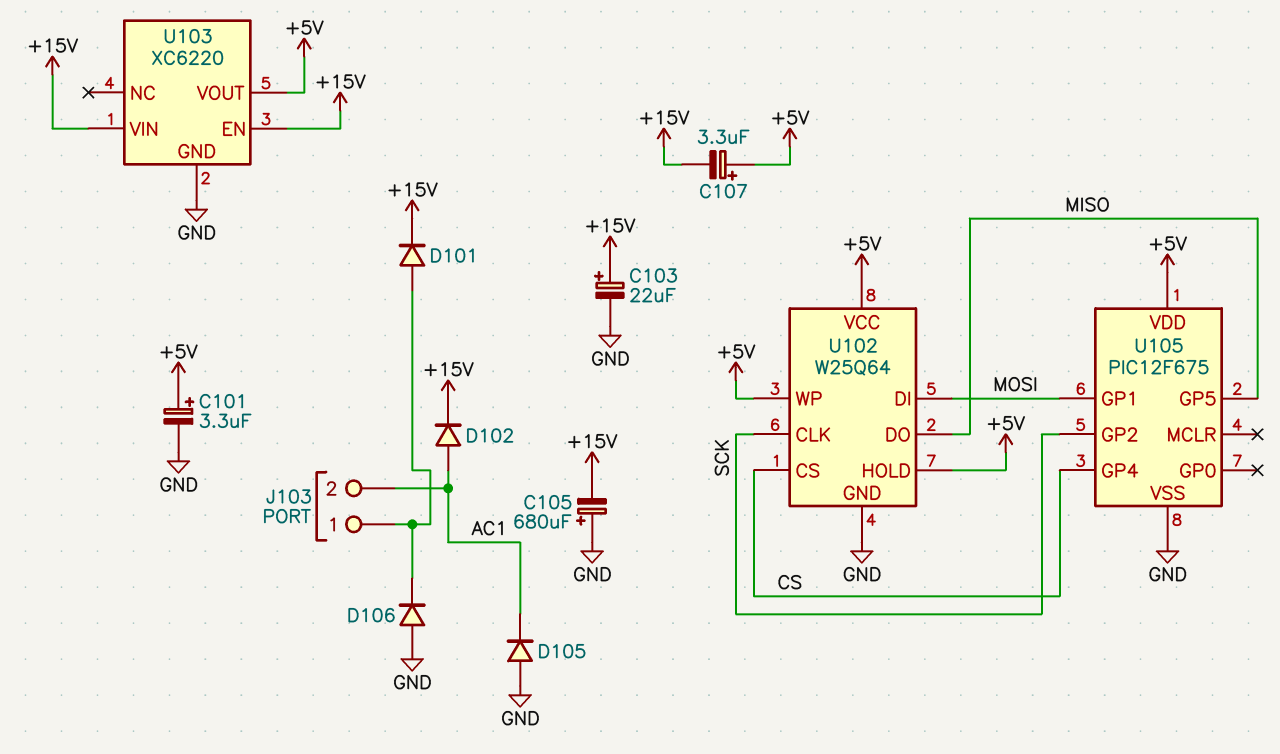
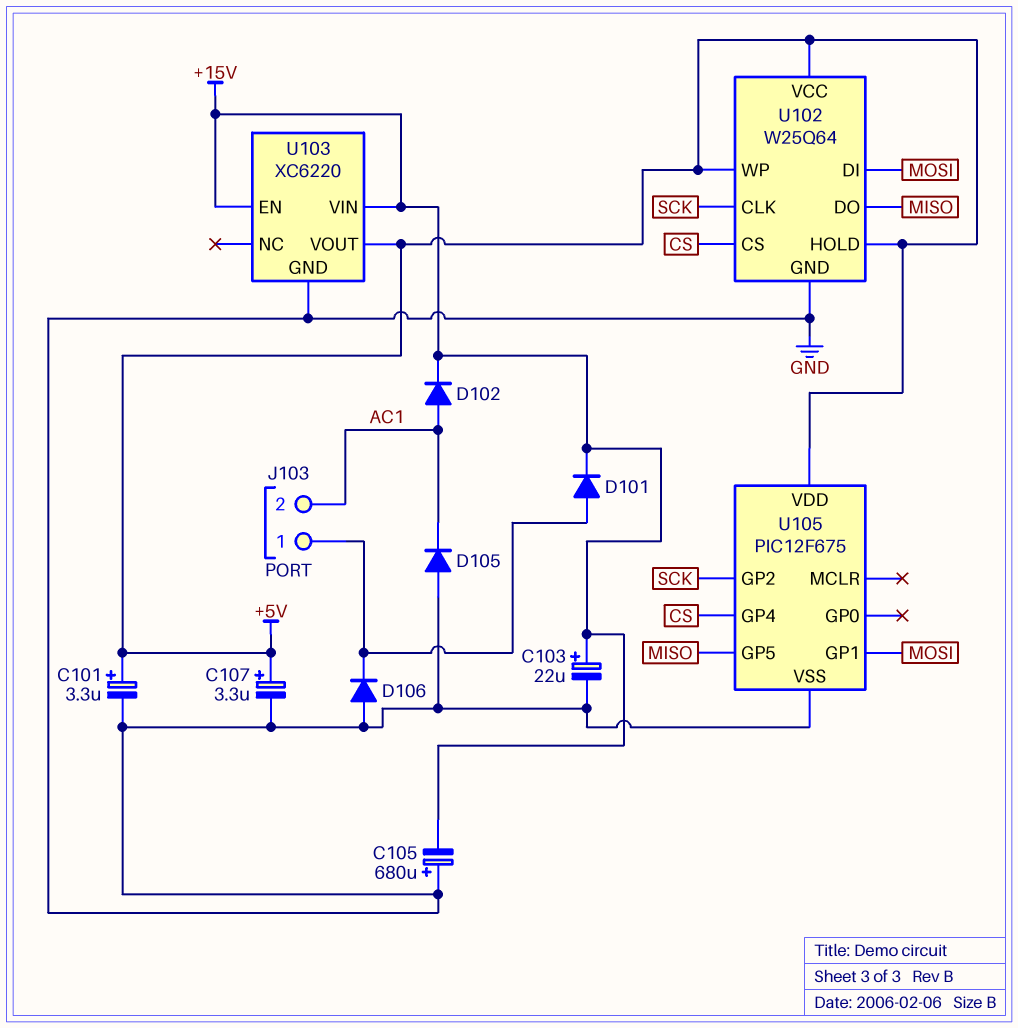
C107: 3.3uF (plus +5V, minus +15V) -> 3.3uF (plus +5V, minus GND)

